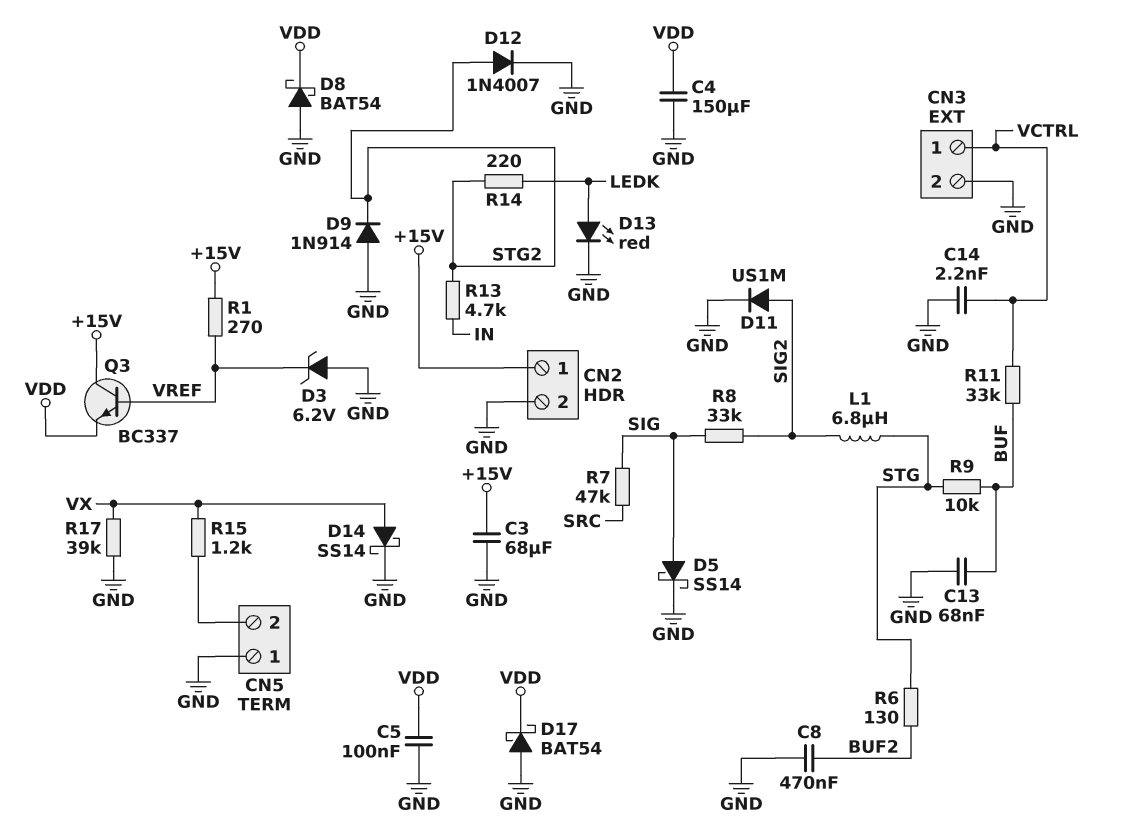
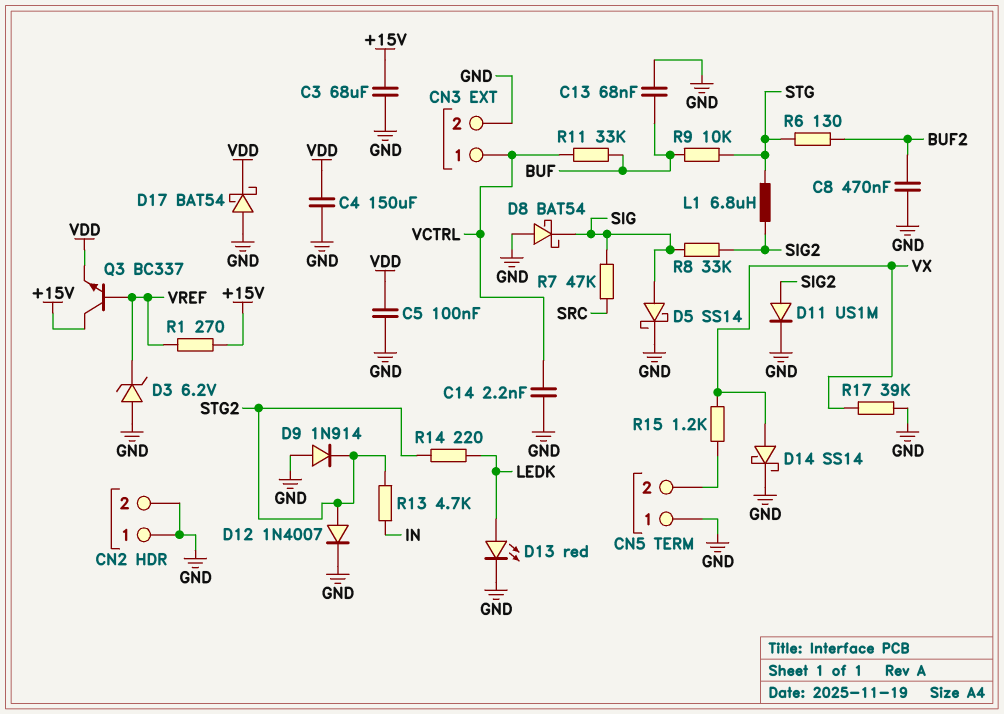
CN2 pin 1: +15V -> GND
D8: schottky BAT54 (A GND, K VDD) -> schottky BAT54 (A GND, K SIG)

